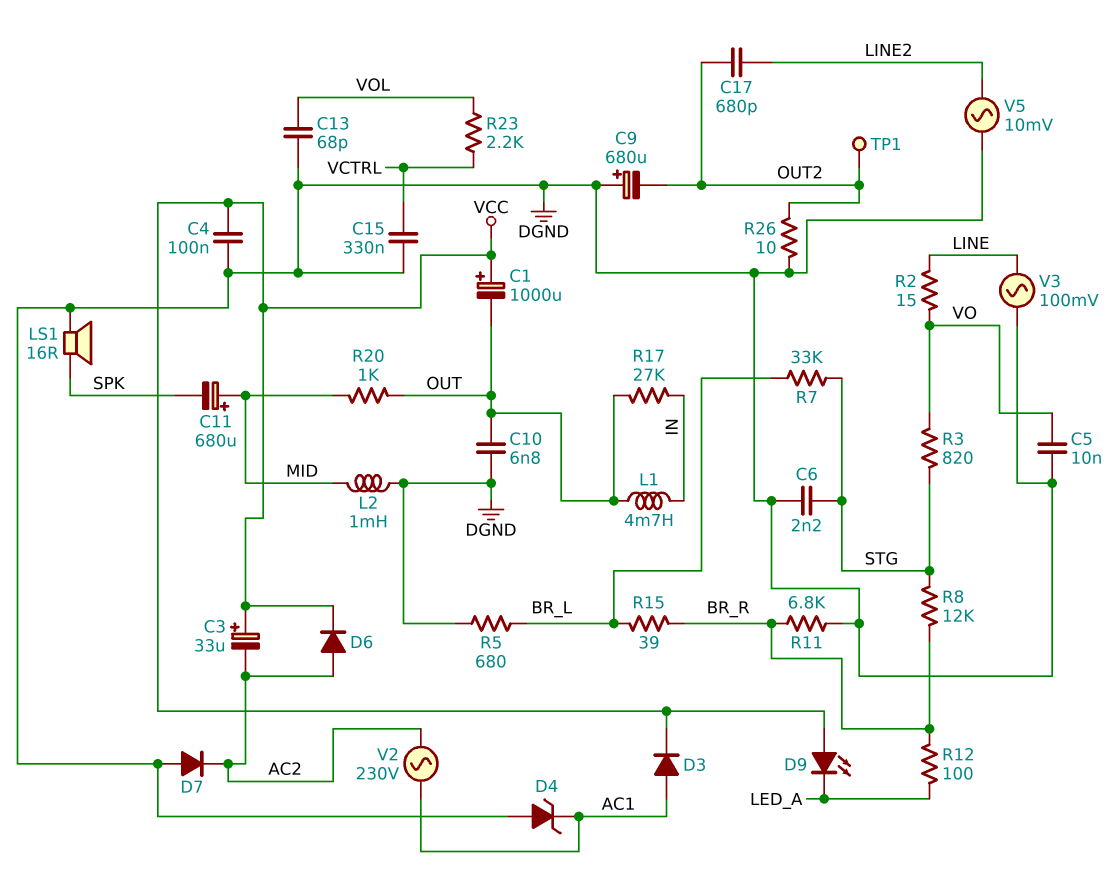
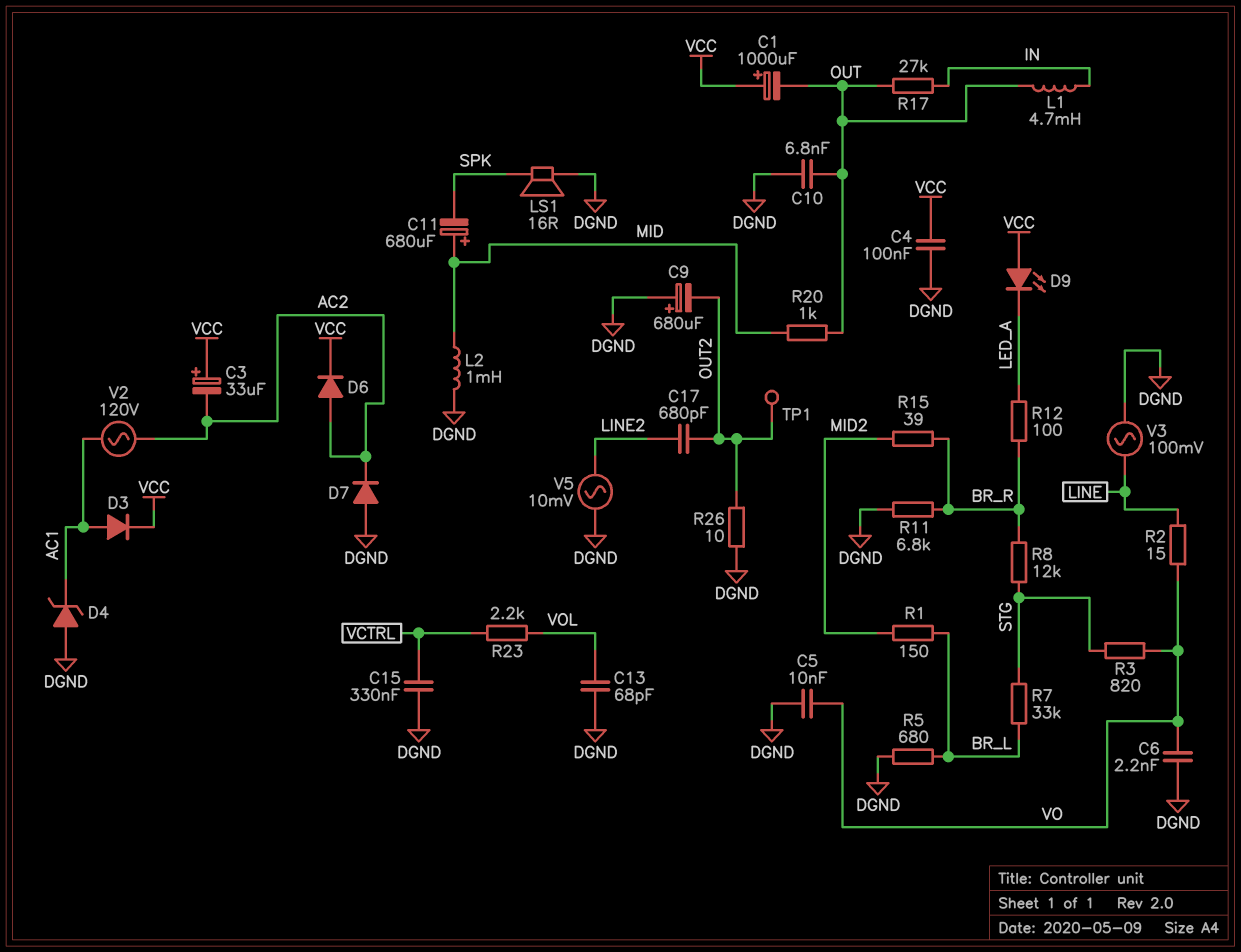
C6: 2.2nF (DGND, STG) -> 2.2nF (DGND, VO)
R1: none -> 150 (BR_L, MID2)
R15: 39 (BR_L, BR_R) -> 39 (BR_R, MID2)
V2: AC 230V (AC1, AC2) -> AC 120V (AC1, AC2)

